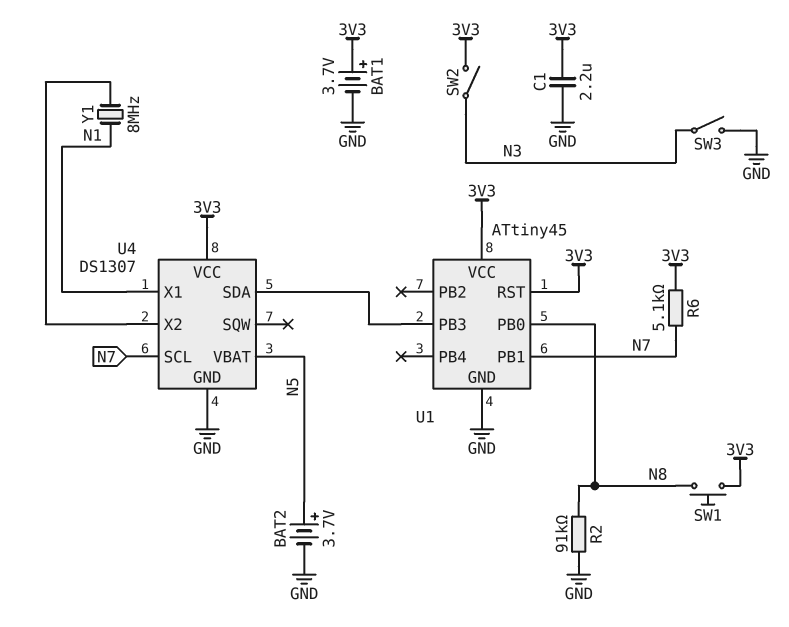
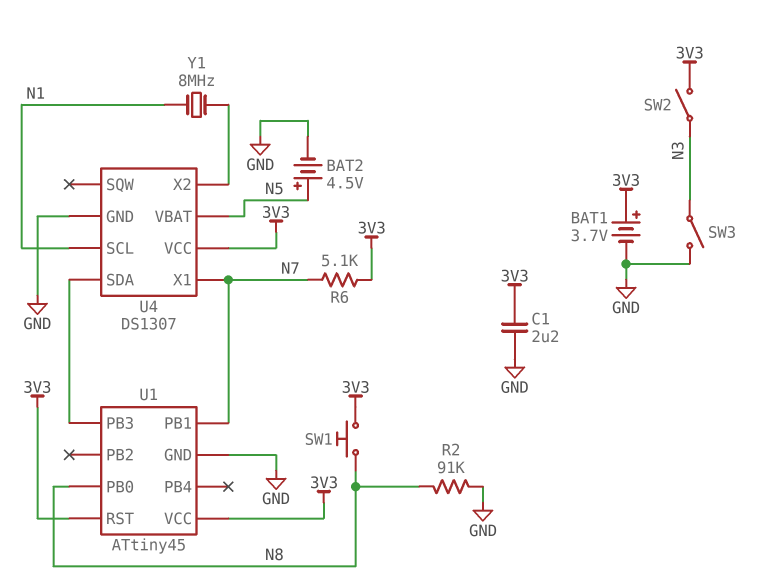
BAT2: 3.7V (plus N5, minus GND) -> 4.5V (plus N5, minus GND)
U4 pin SCL: N7 -> N1
U4 pin X1: N1 -> N7

